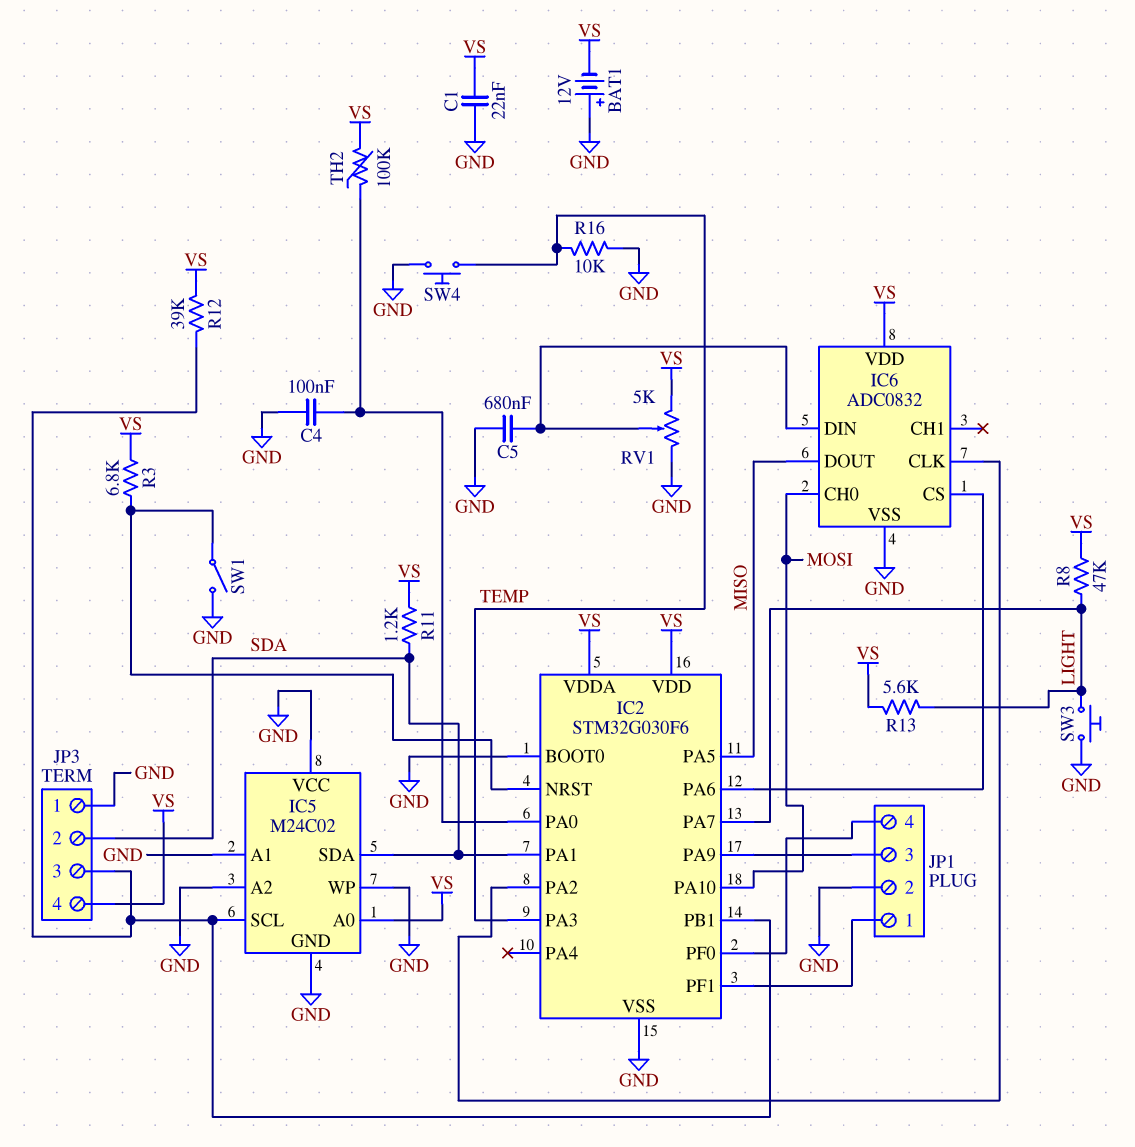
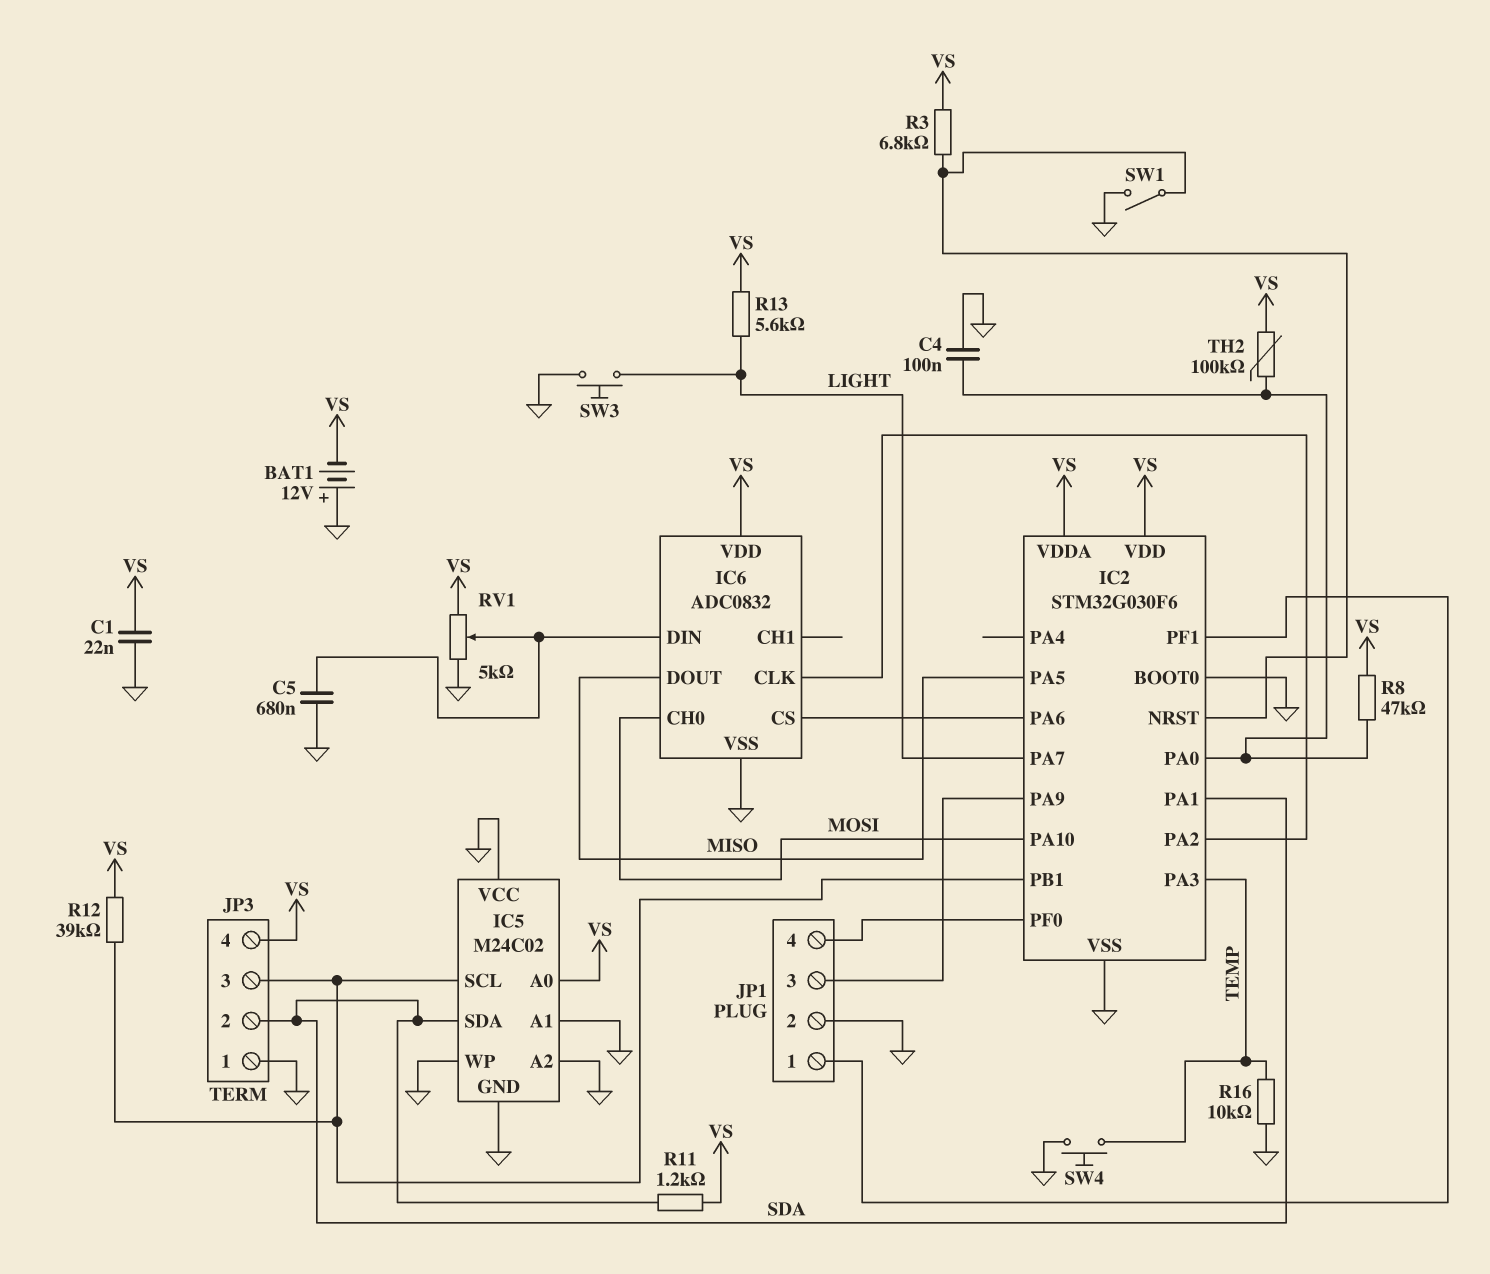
R8: 47k (LIGHT, VS) -> 47k (IC2/PA0, VS)

